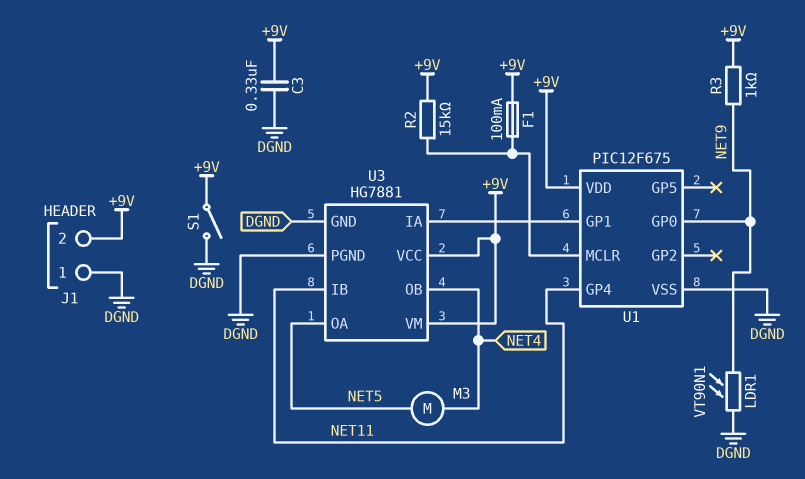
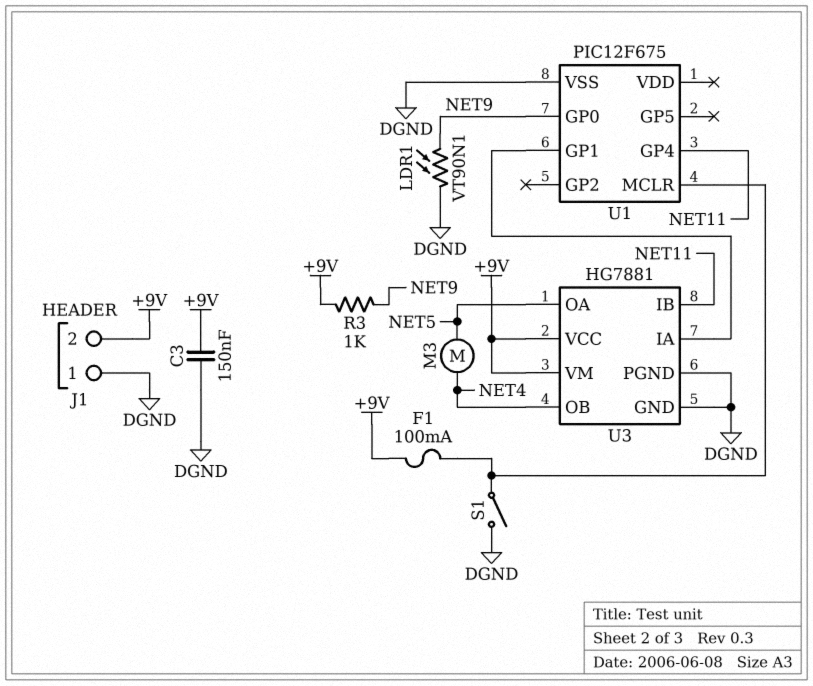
C3: 330nF (+9V, DGND) -> 150nF (+9V, DGND)
R2: 15k (+9V, U1/MCLR) -> none
S1: switch (+9V, DGND) -> switch (DGND, U1/MCLR)
U1 pin VDD: +9V -> none

